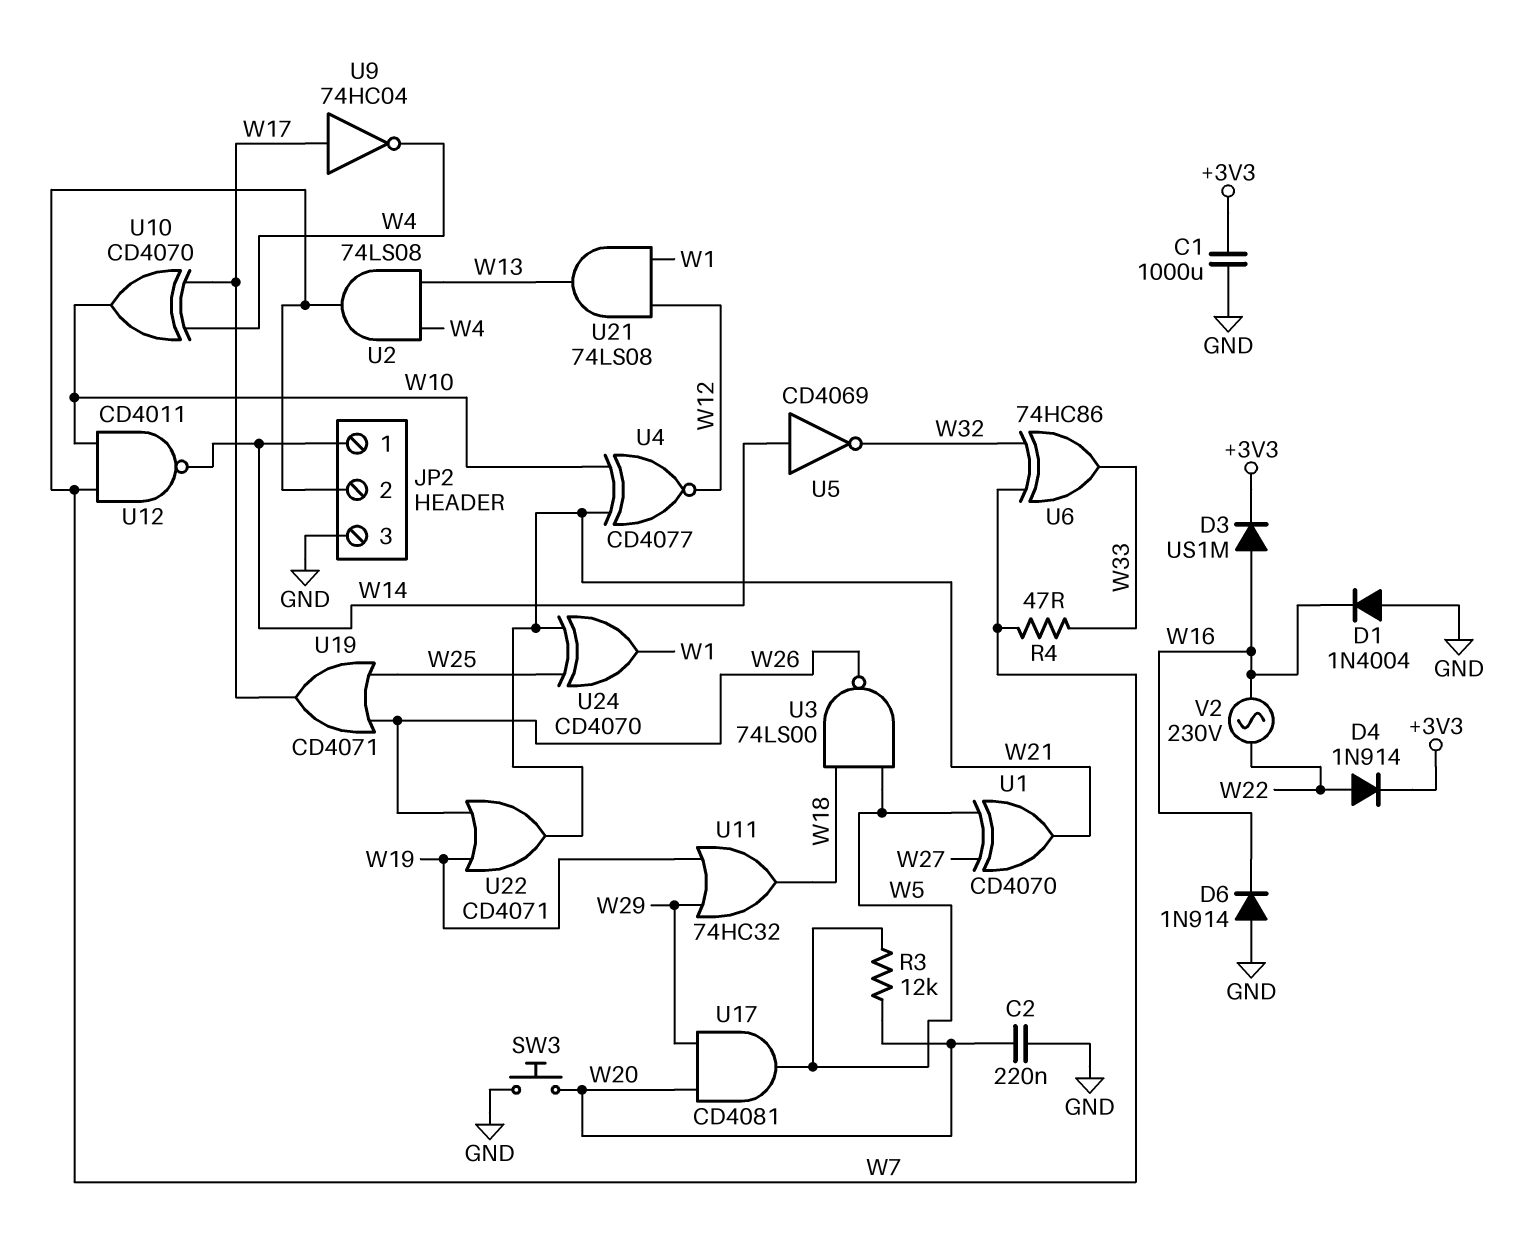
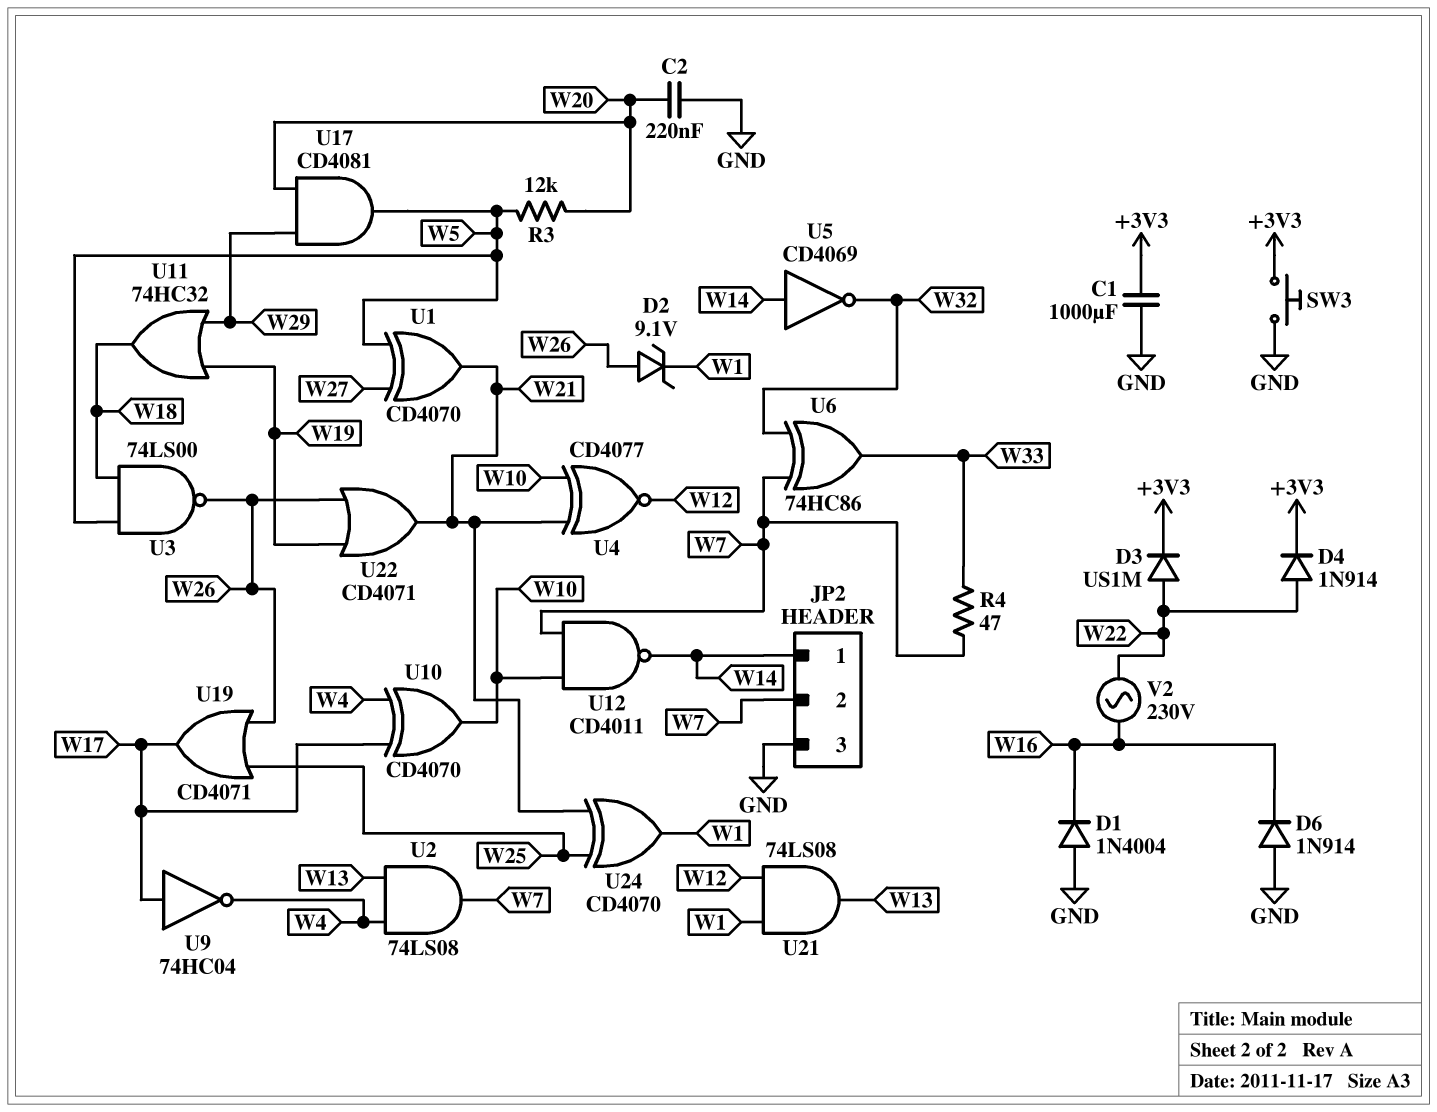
D2: none -> zener 9.1V (A W26, K W1)
D3: diode US1M (A W16, K +3V3) -> diode US1M (A W22, K +3V3)
SW3: button (GND, W20) -> button (+3V3, GND)

